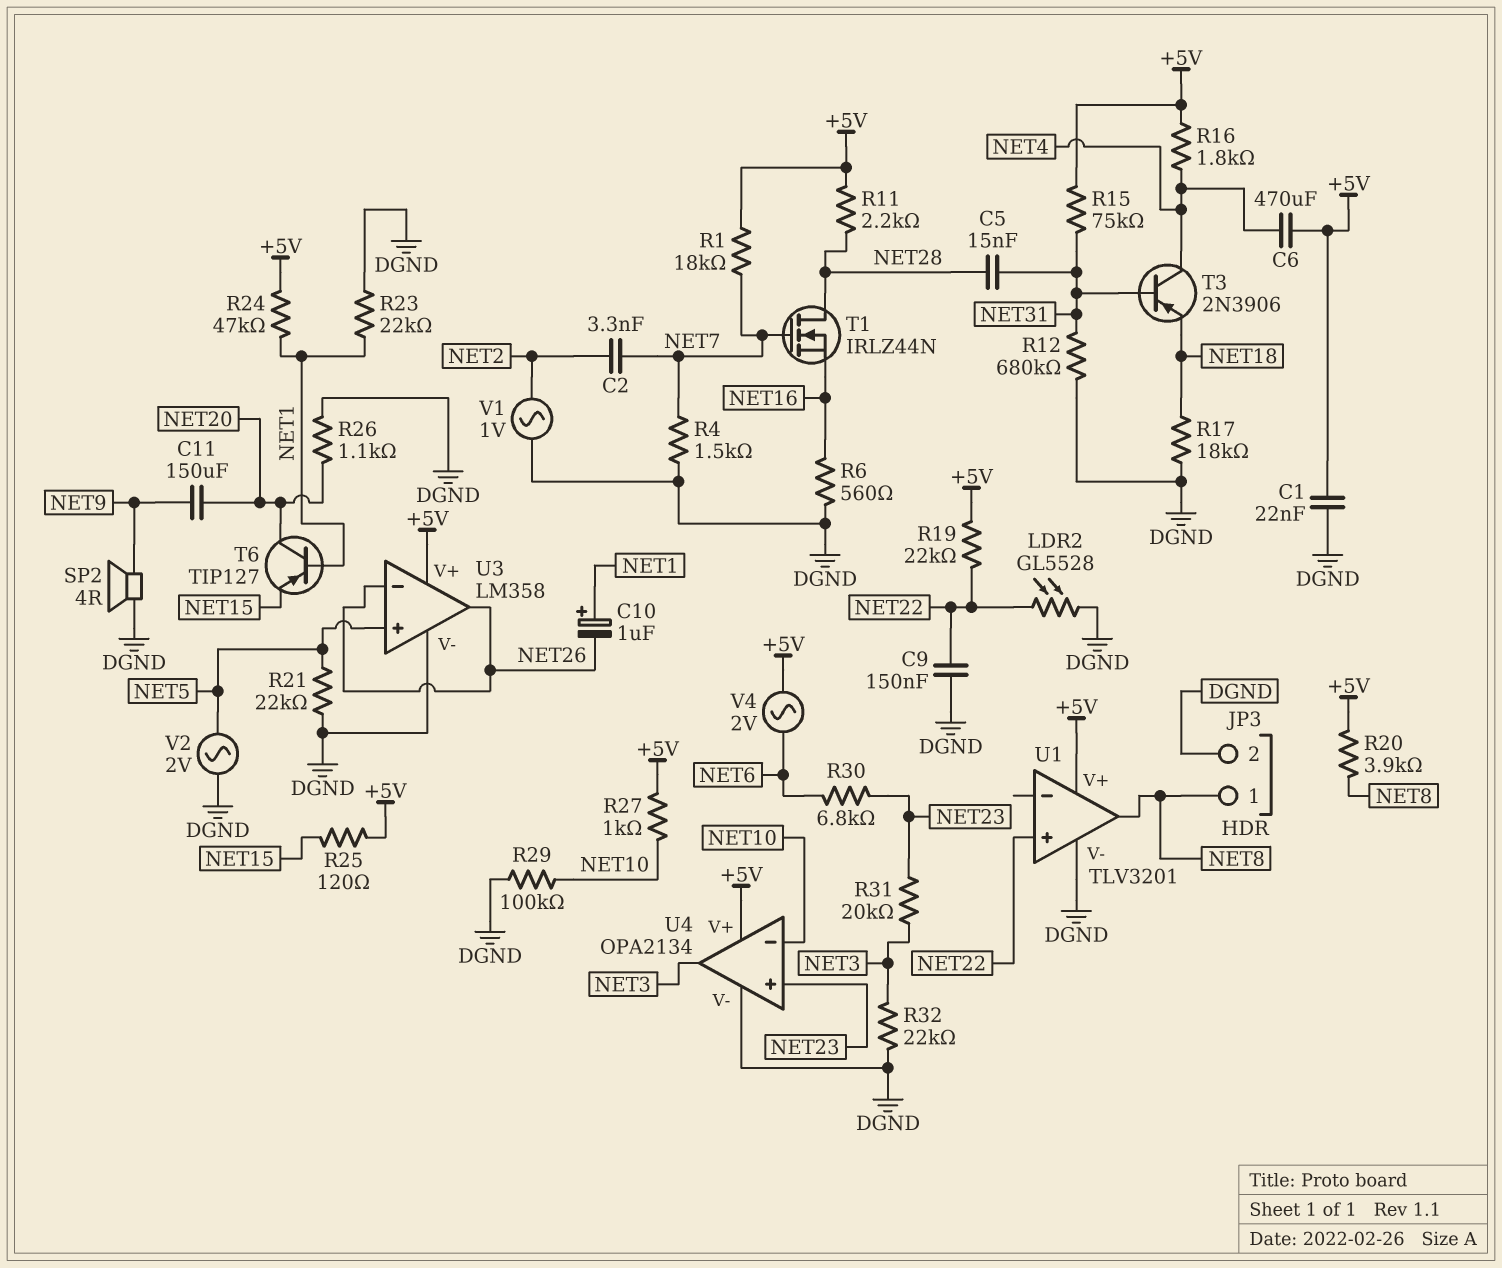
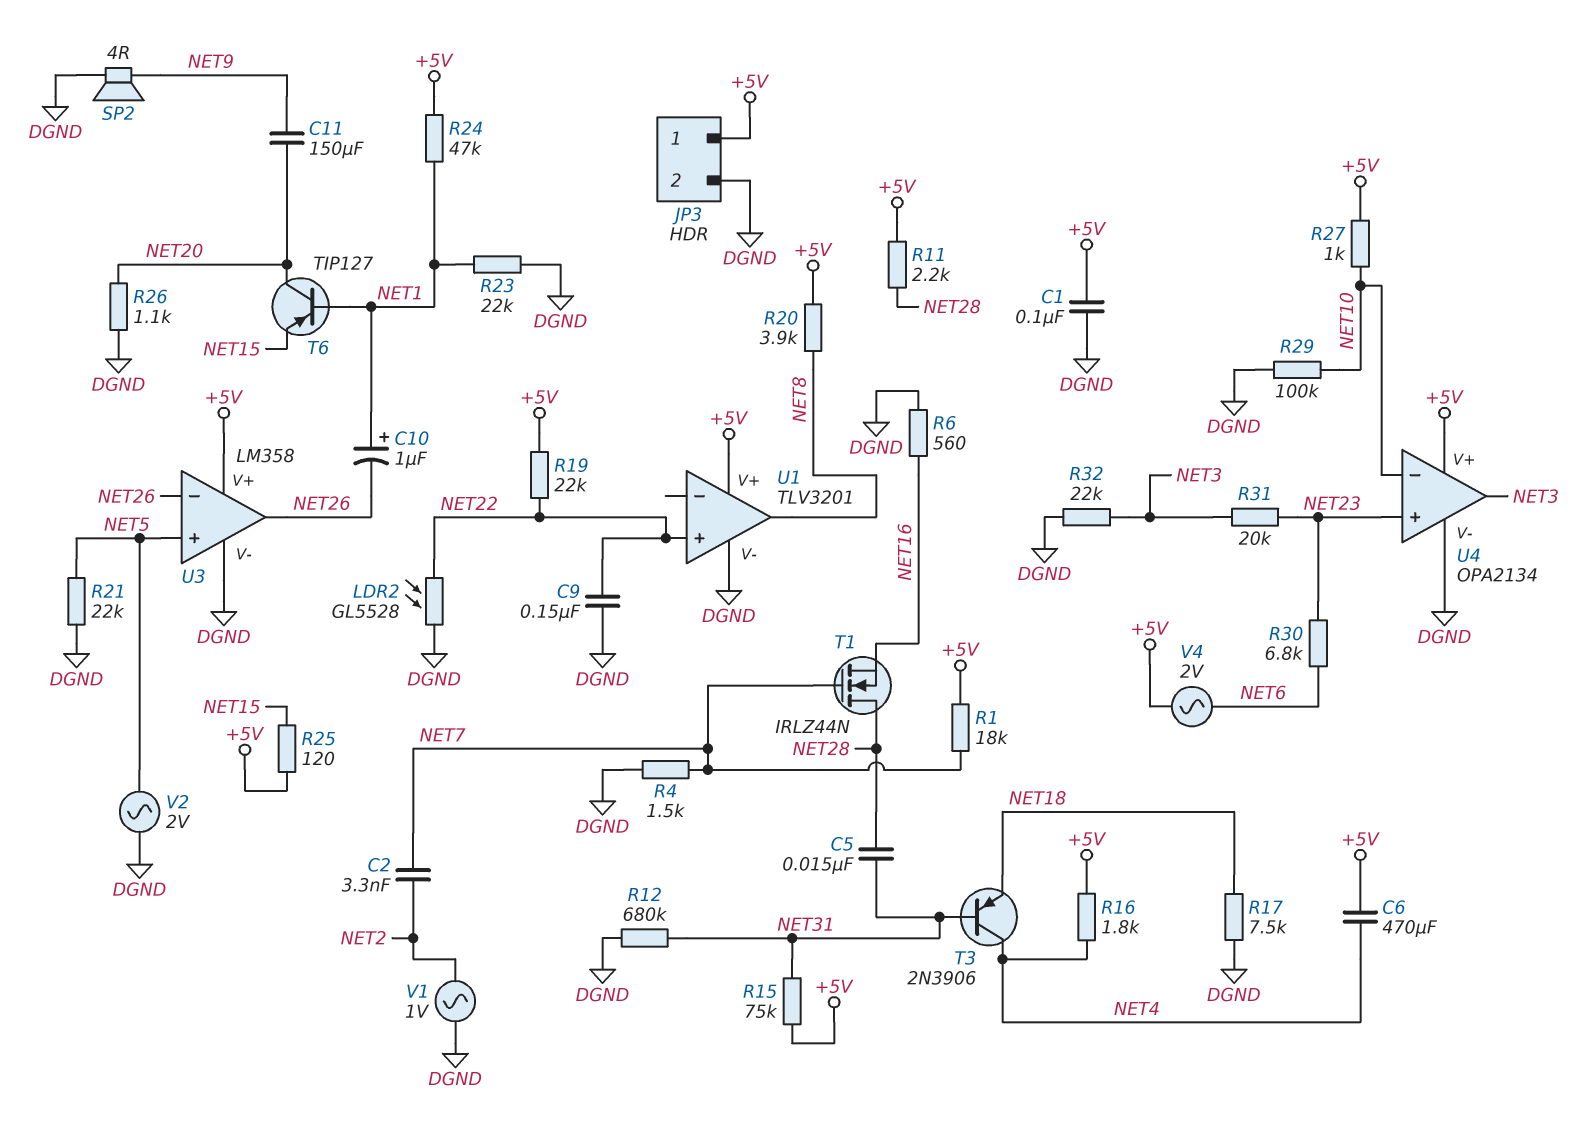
C1: 22nF (+5V, DGND) -> 100nF (+5V, DGND)
JP3 pin 1: NET8 -> +5V
R17: 18k (DGND, NET18) -> 7.5k (DGND, NET18)

